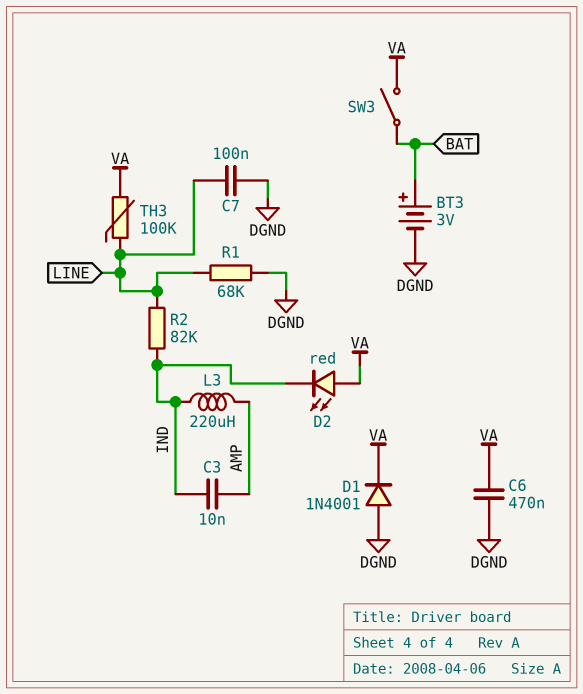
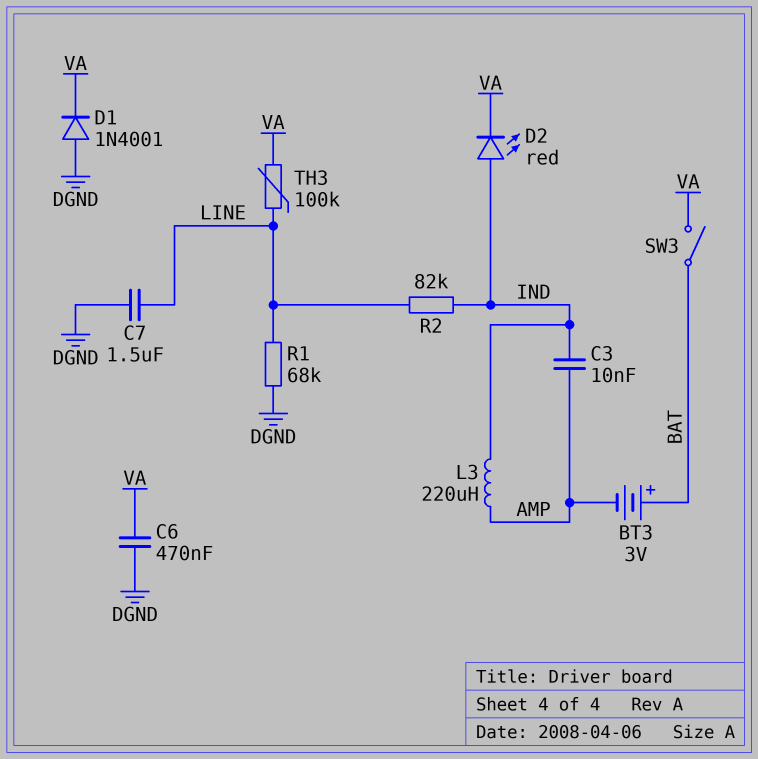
BT3: 3V (plus BAT, minus DGND) -> 3V (plus BAT, minus AMP)
C7: 100nF (DGND, LINE) -> 1.5uF (DGND, LINE)
D2: LED red (A VA, K IND) -> LED red (A IND, K VA)

